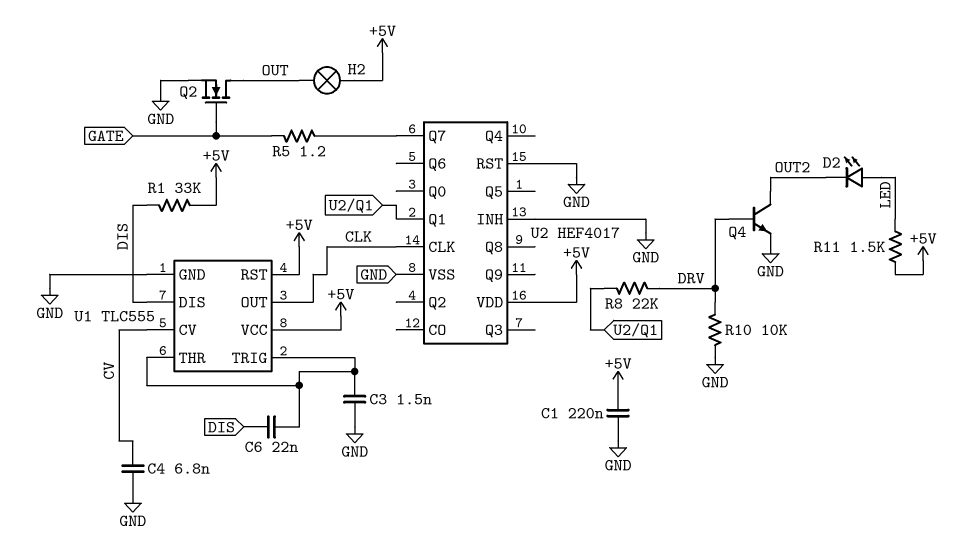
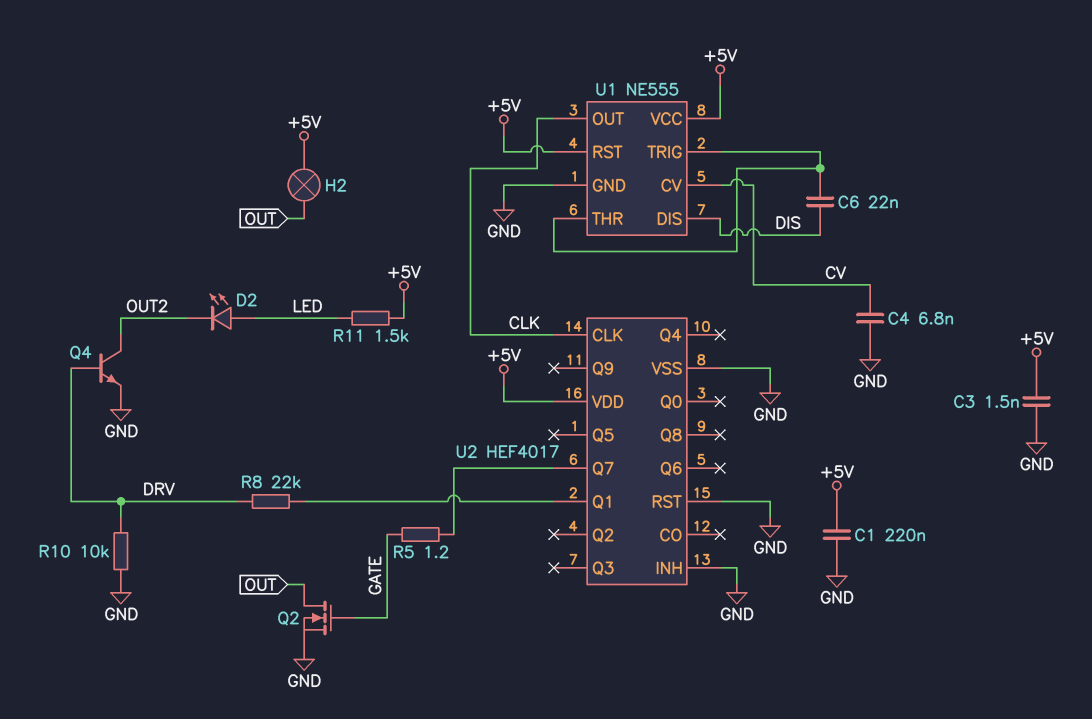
C3: 1.5nF (GND, U1/THR) -> 1.5nF (+5V, GND)
R1: 33k (+5V, DIS) -> none
U1: TLC555 -> NE555

